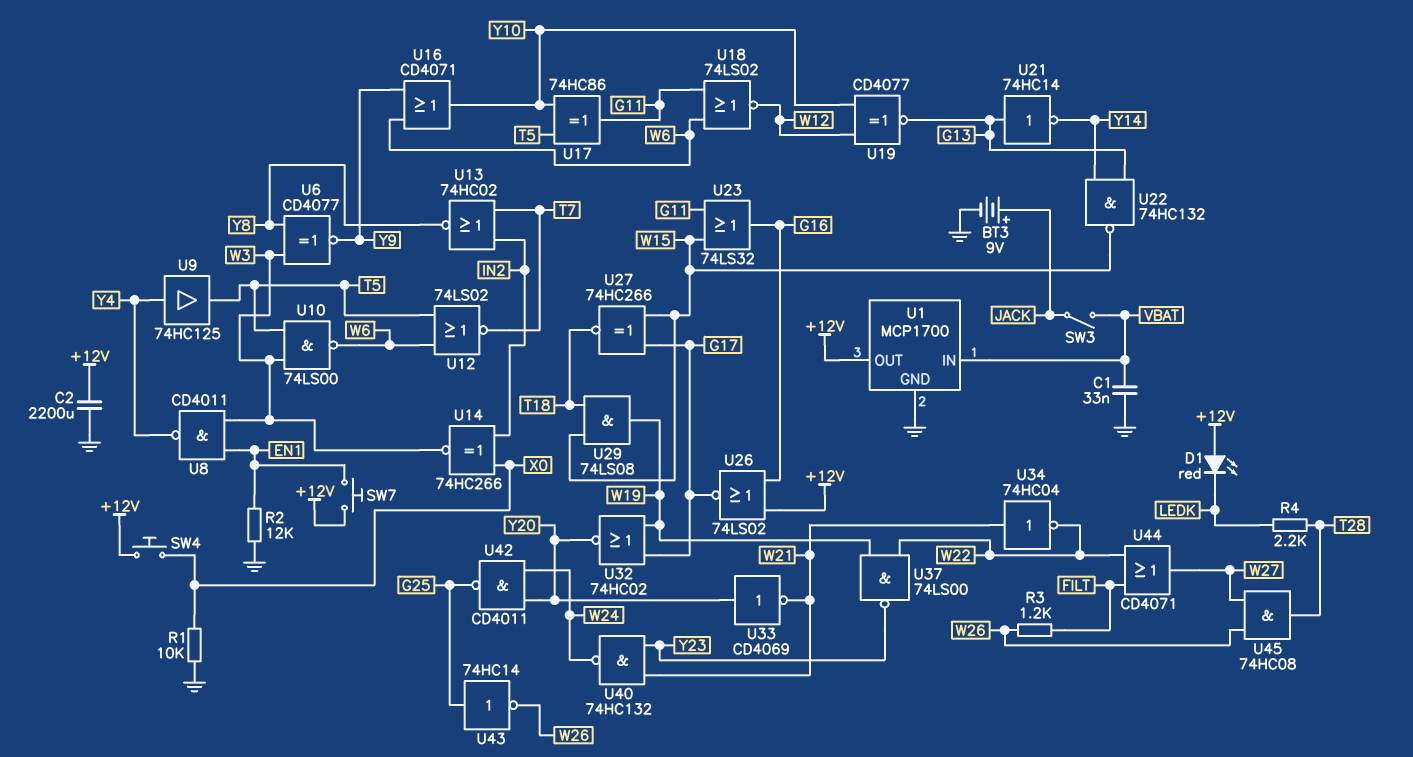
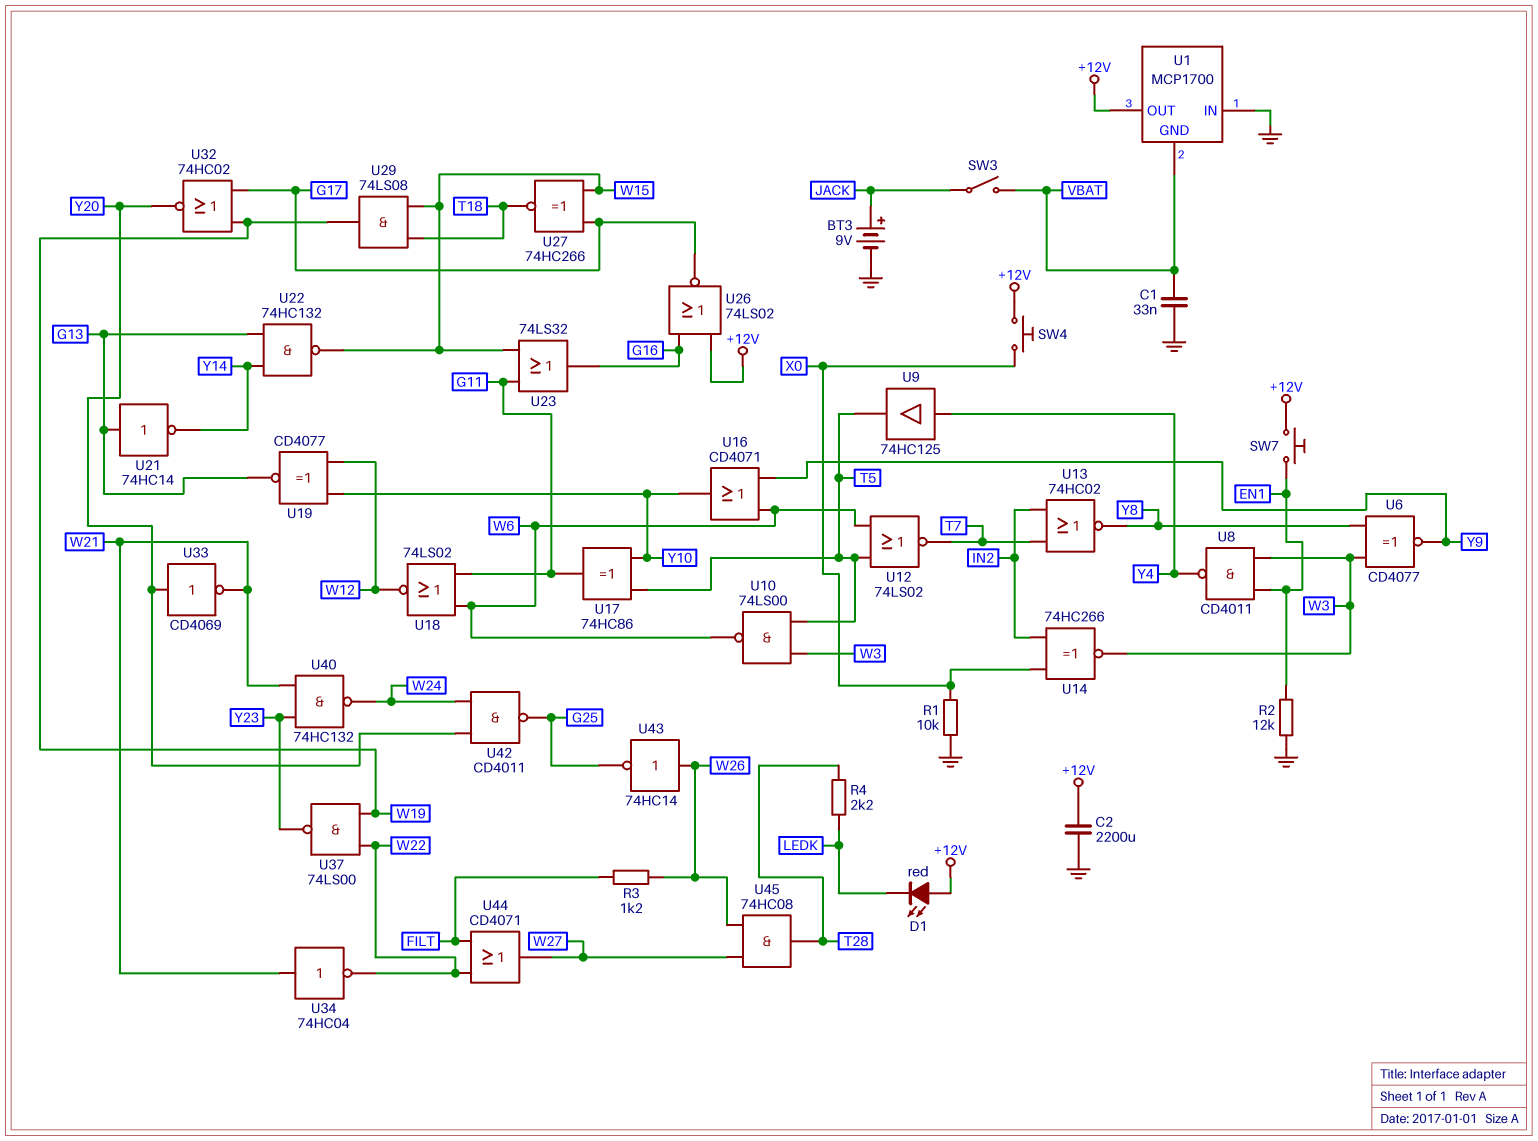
U1 pin GND: GND -> VBAT
U1 pin IN: VBAT -> GND
U43: NOT 74HC14 (in G25, out W26) -> NOT 74HC14 (in W26, out G25)

